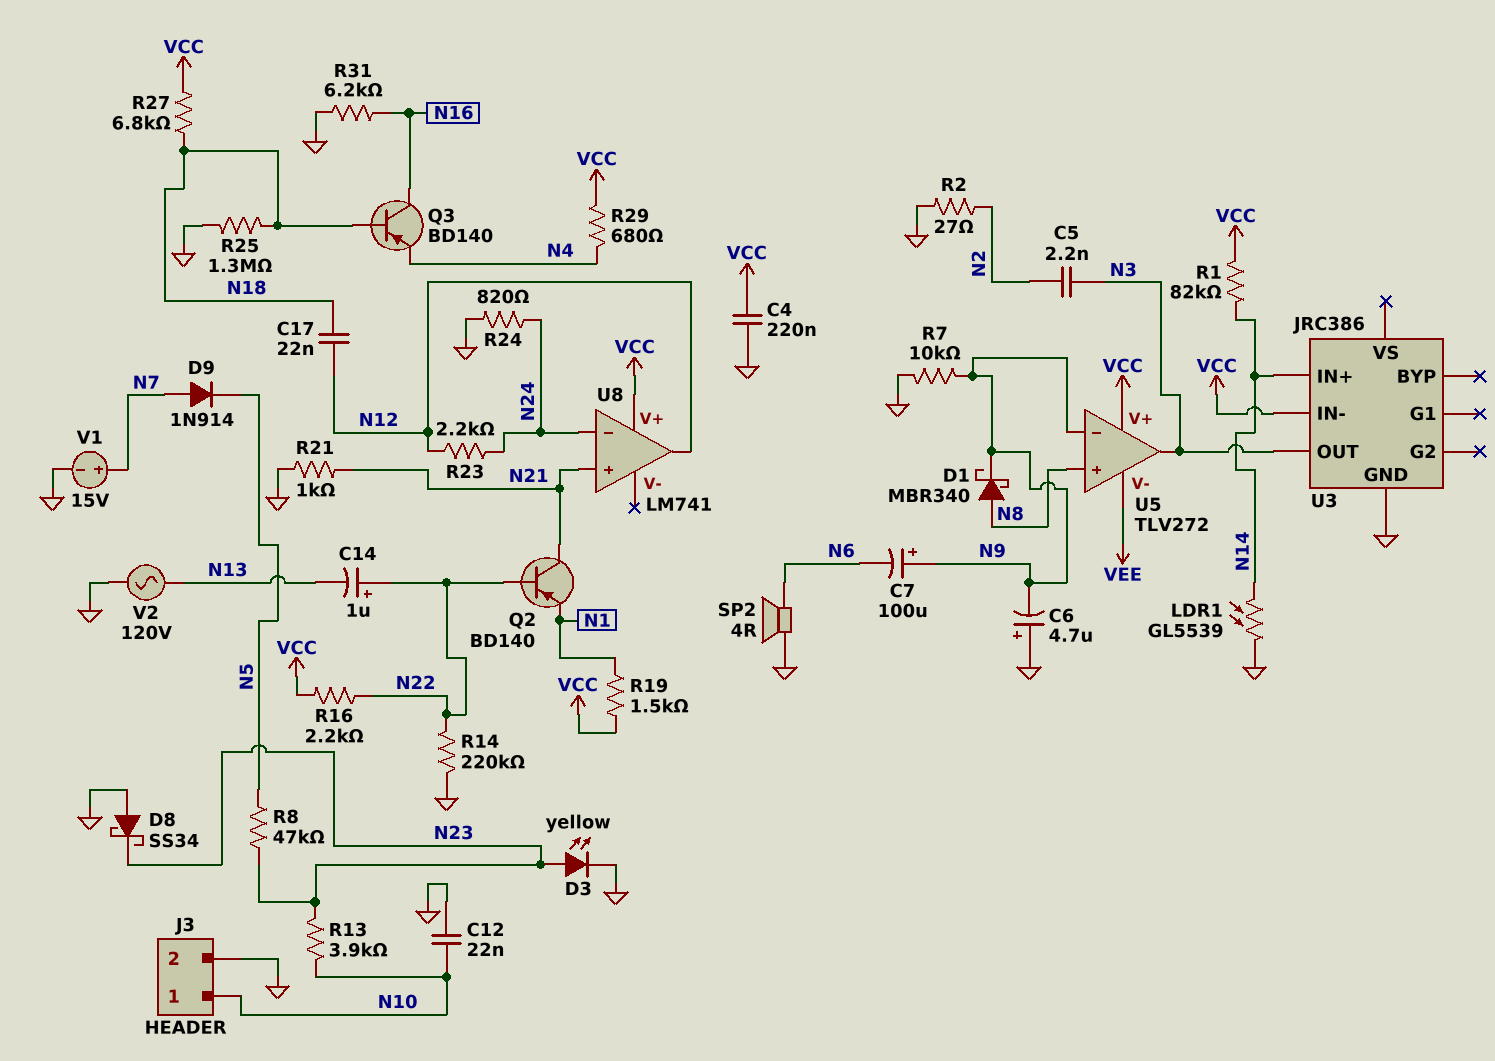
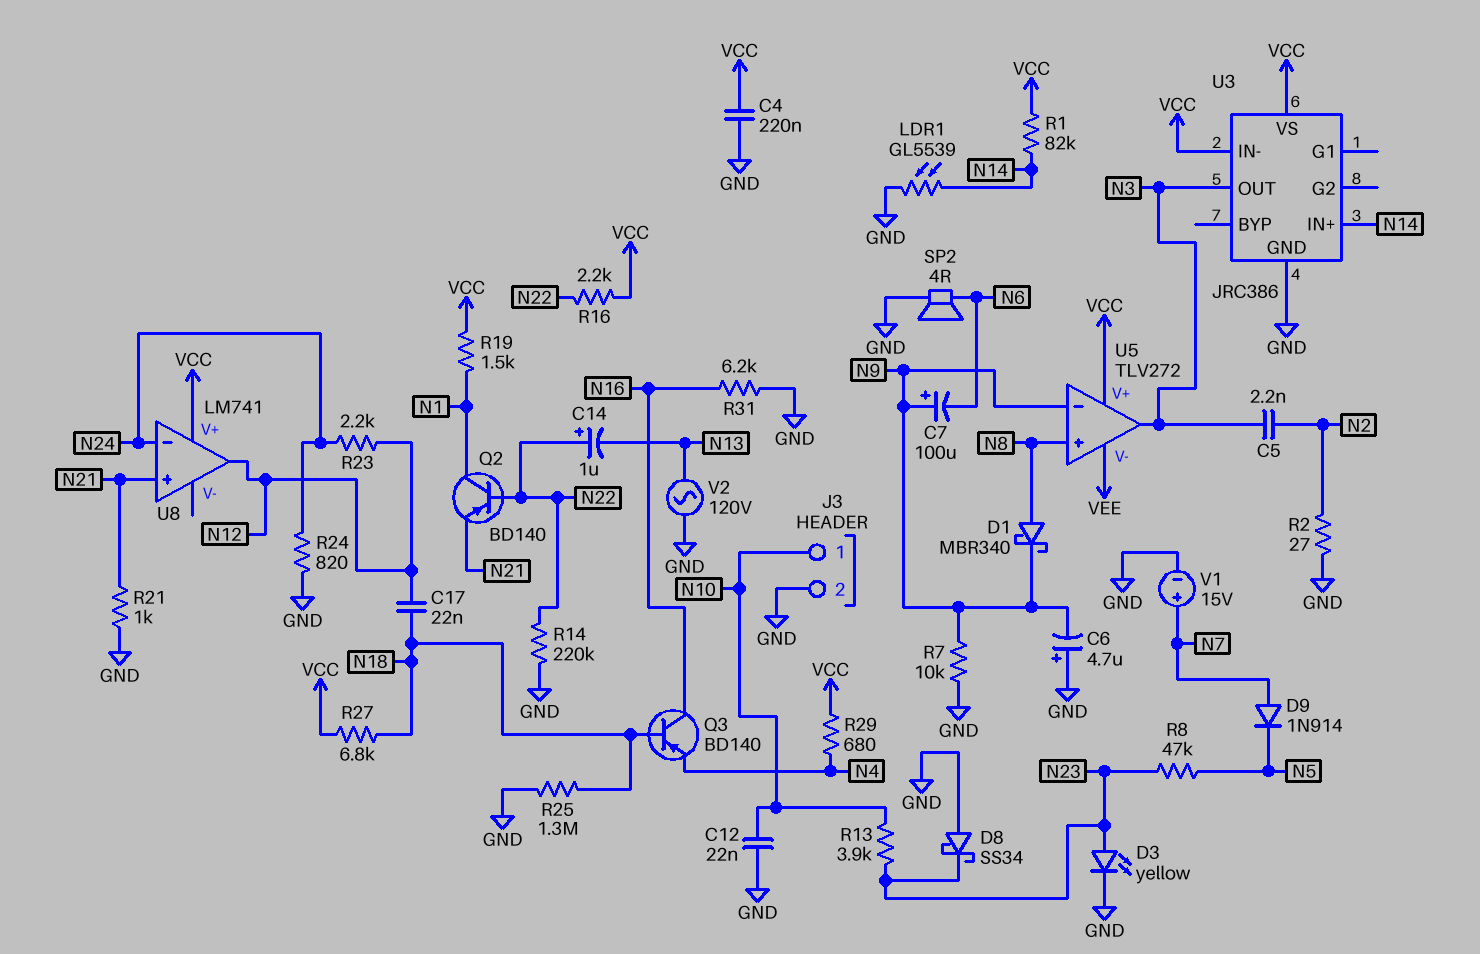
Q2: PNP BD140 (B N22, C N21, E N1) -> PNP BD140 (B N22, C N1, E N21)
U3 pin VS: none -> VCC

